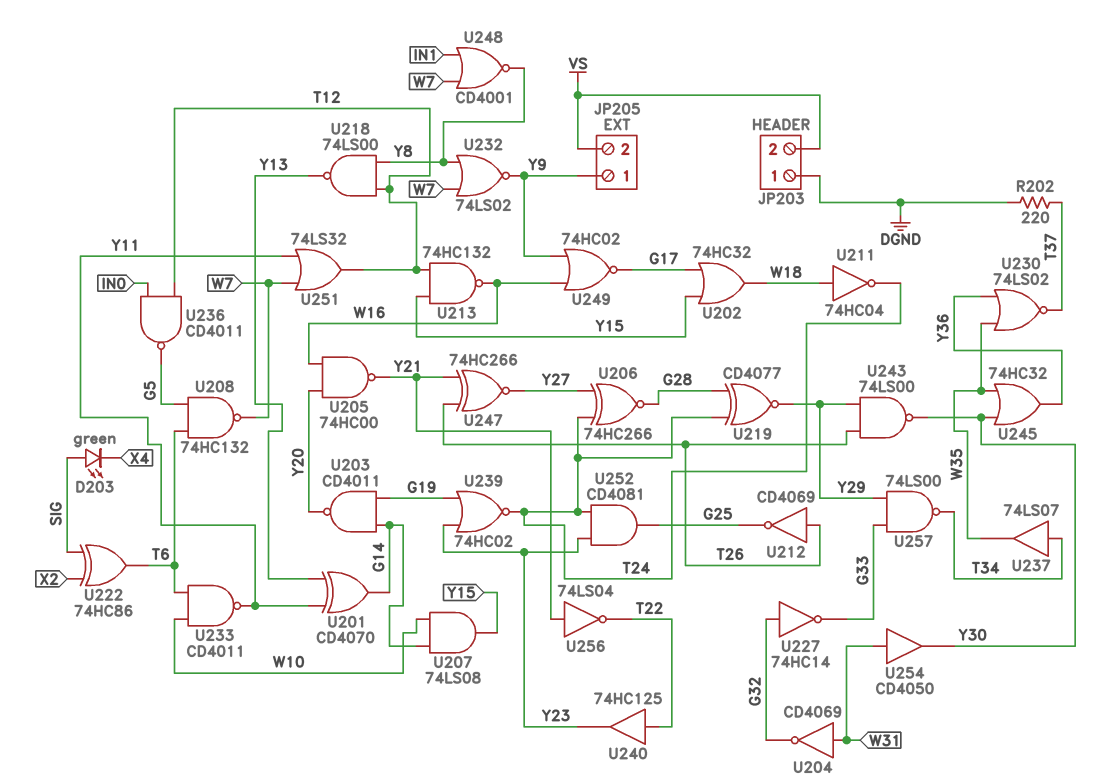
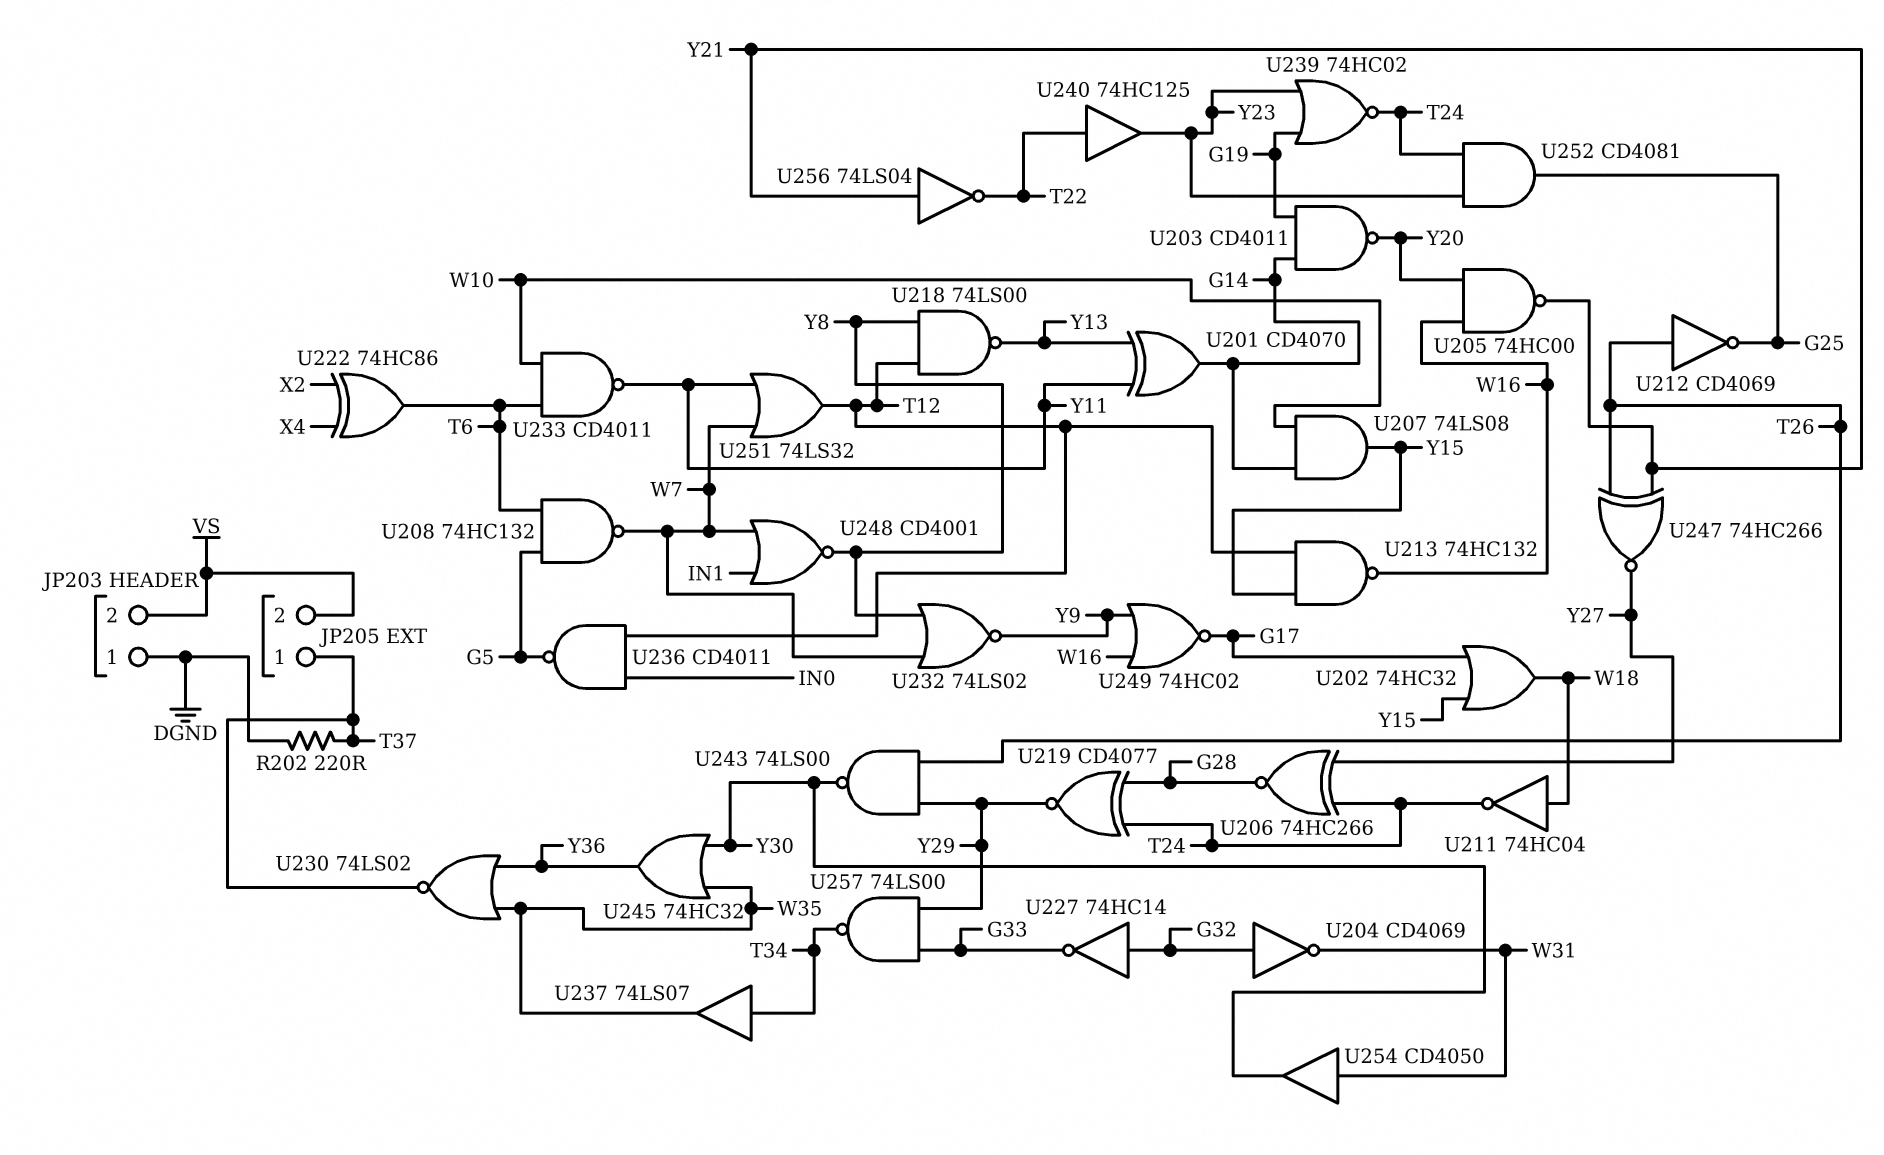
D203: LED green (A SIG, K X4) -> none
JP205 pin 1: Y9 -> T37
U204: NOT CD4069 (in W31, out G32) -> NOT CD4069 (in G32, out W31)
U222: XOR 74HC86 (in SIG, in X2, out T6) -> XOR 74HC86 (in X2, in X4, out T6)

